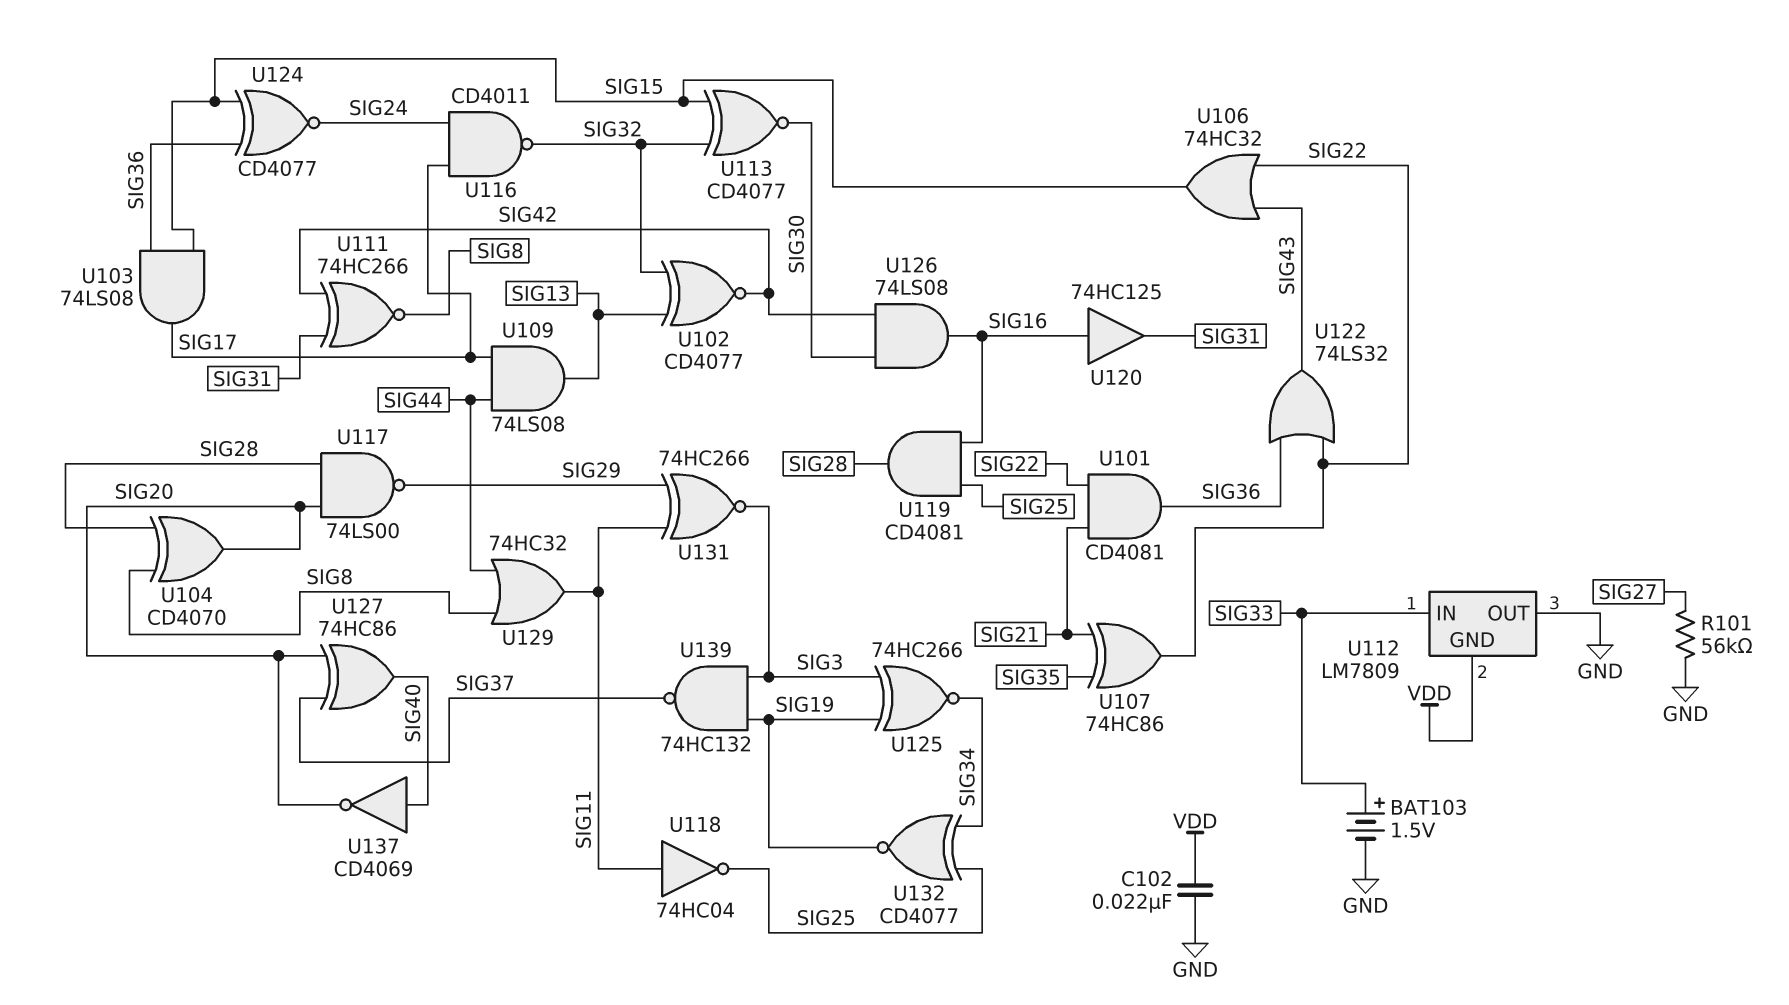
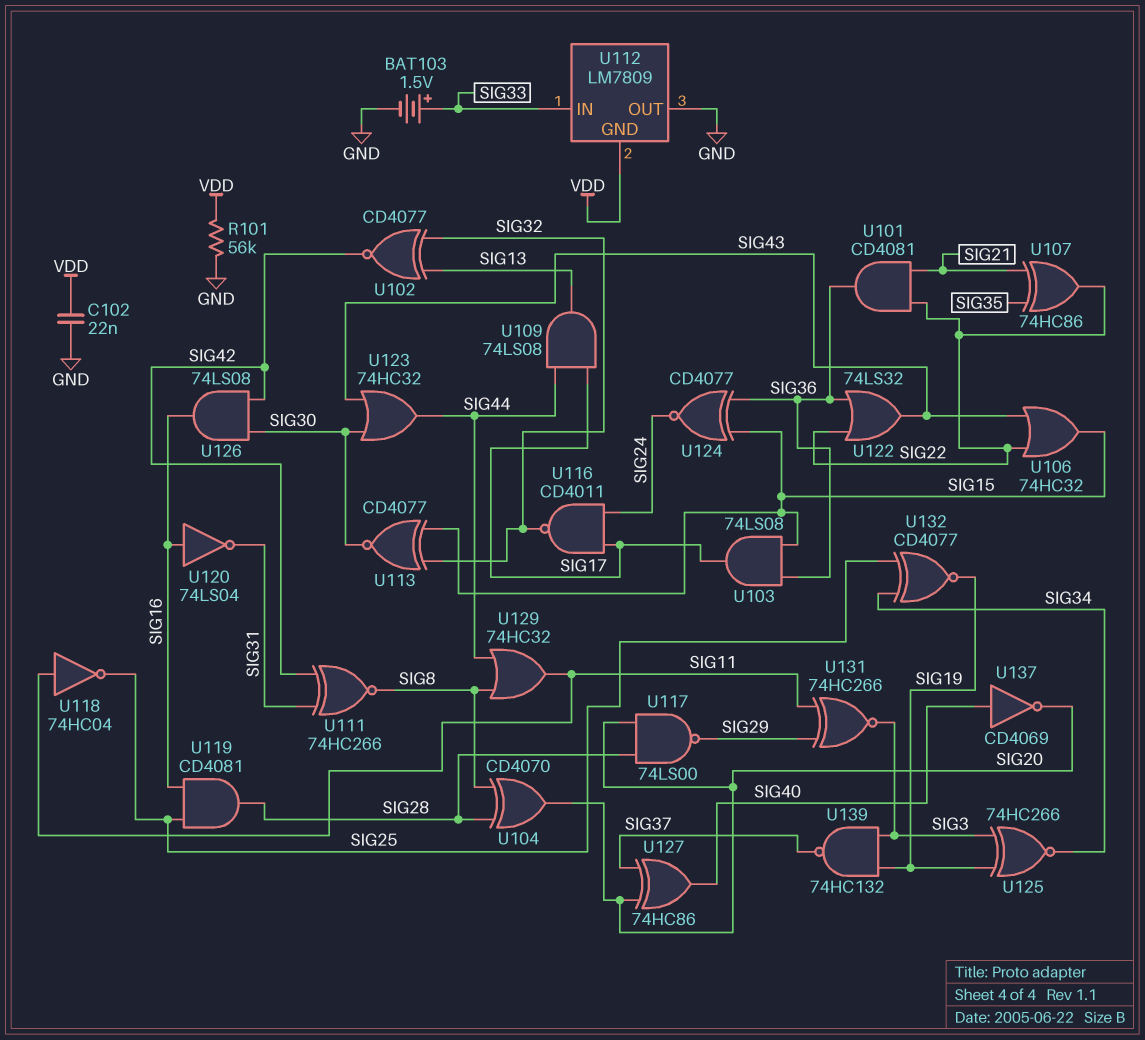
R101: 56k (GND, SIG27) -> 56k (GND, VDD)
U120: buffer 74HC125 (in SIG16, out SIG31) -> NOT 74LS04 (in SIG16, out SIG31)
U123: none -> OR 74HC32 (in SIG30, in SIG43, out SIG44)

